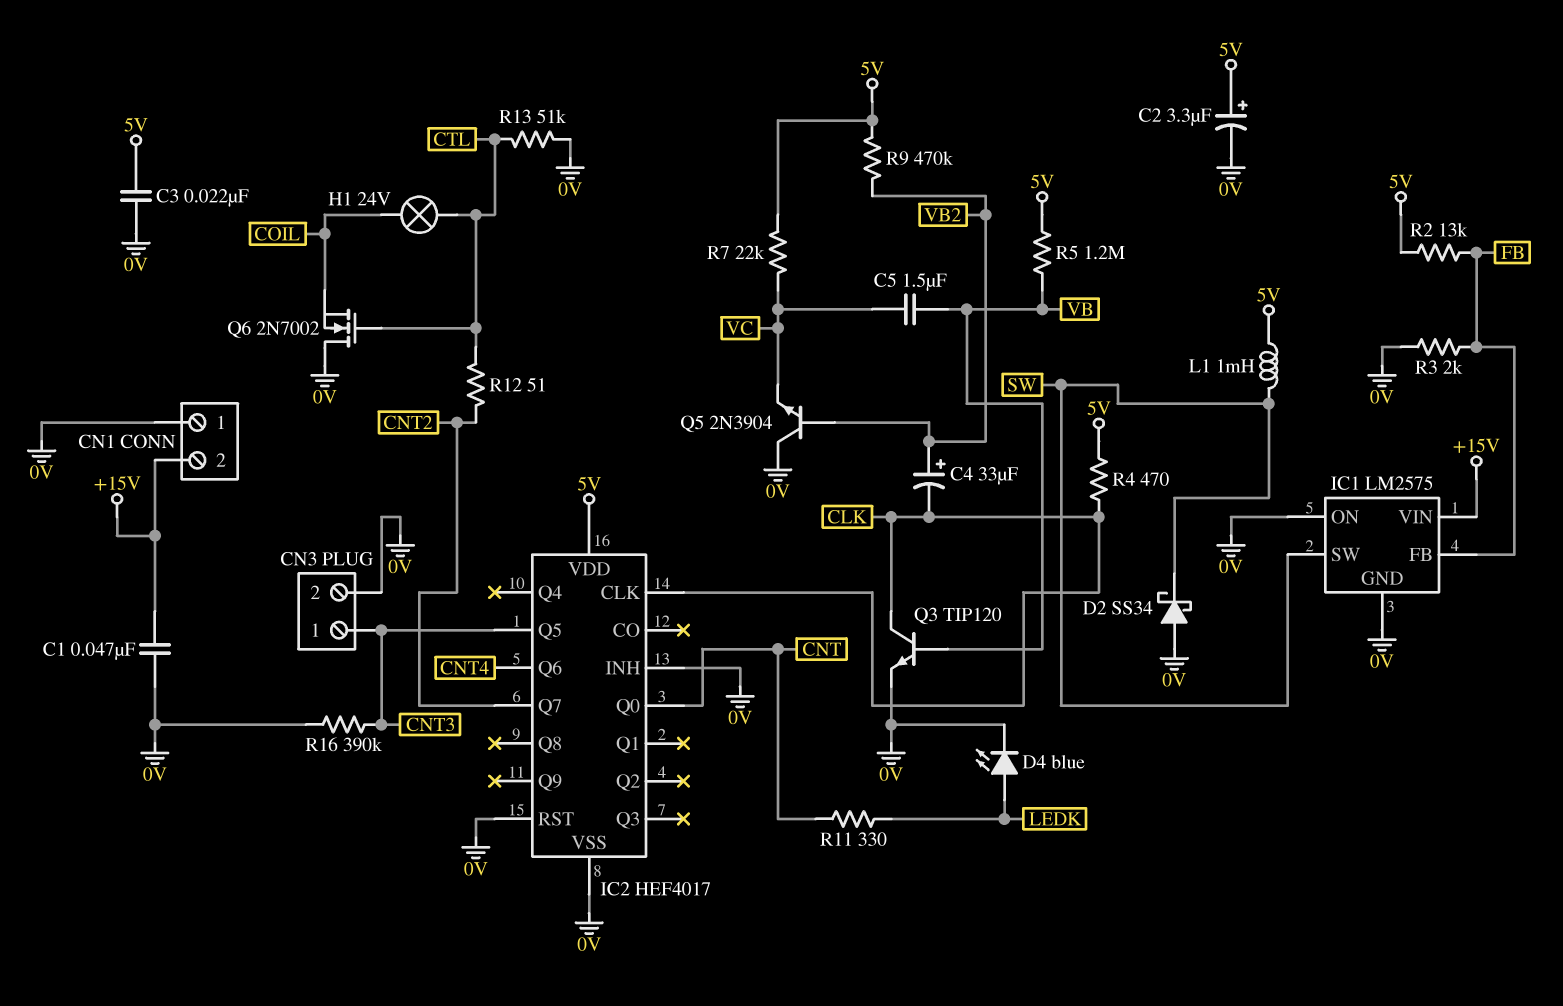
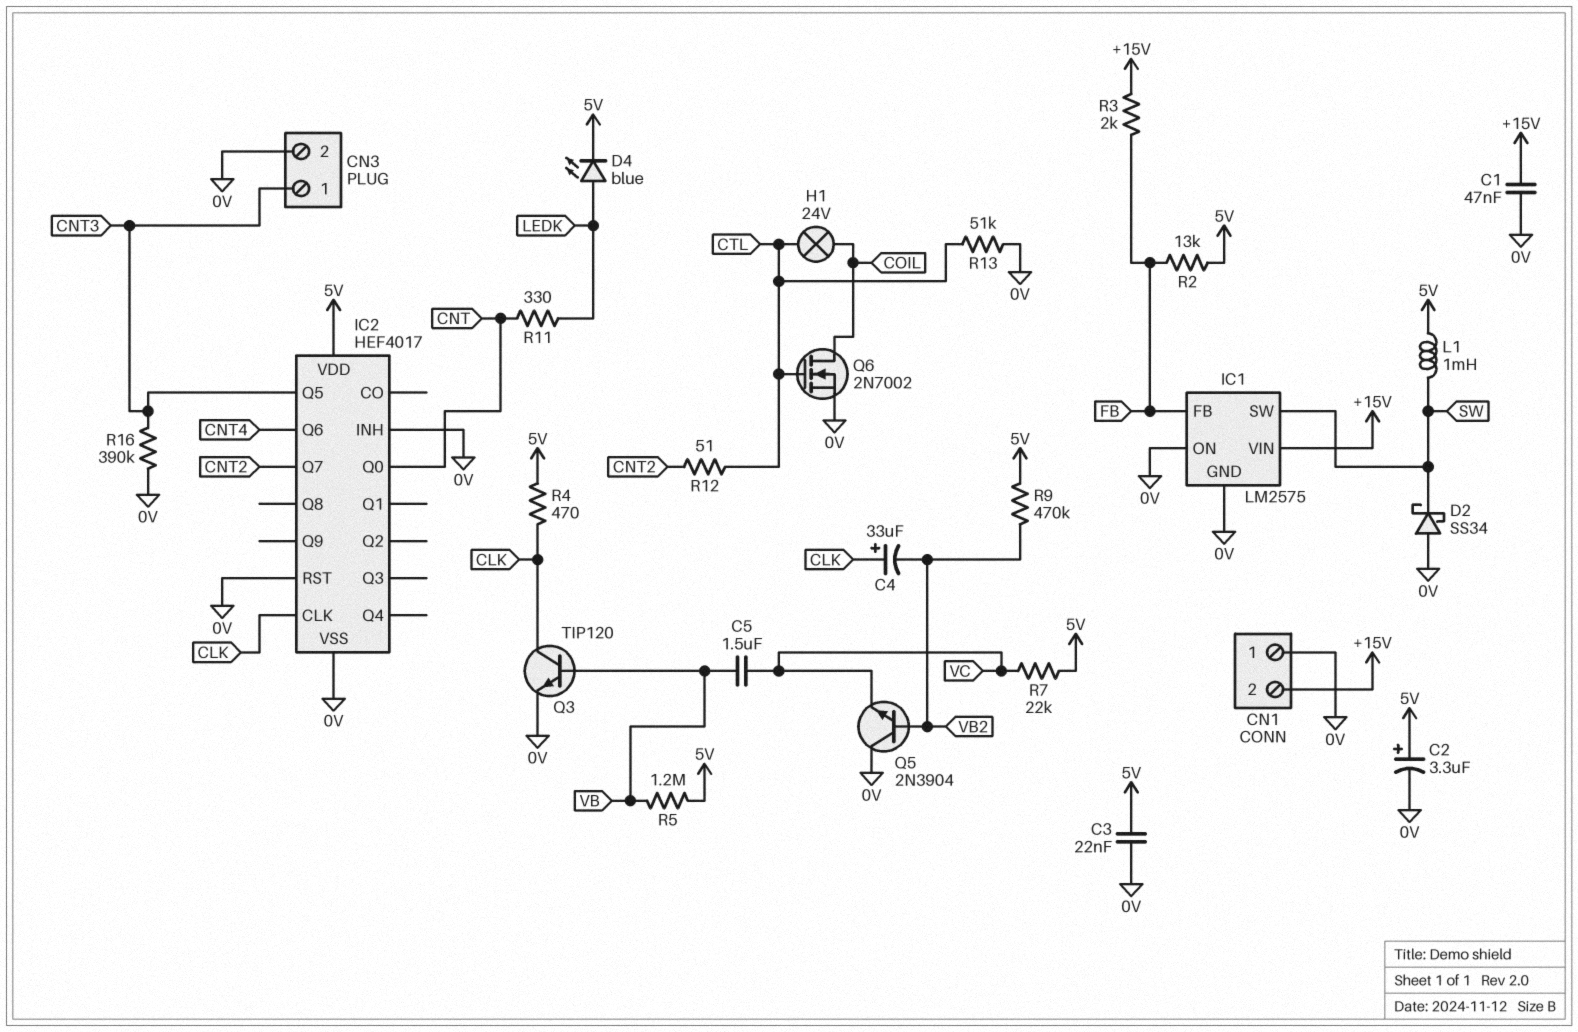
C4: 33uF (plus VB2, minus CLK) -> 33uF (plus CLK, minus VB2)
D4: LED blue (A LEDK, K 0V) -> LED blue (A LEDK, K 5V)
Q6: NMOS 2N7002 (G CTL, D 0V, S COIL) -> NMOS 2N7002 (G CTL, D COIL, S 0V)
R3: 2k (0V, FB) -> 2k (+15V, FB)

